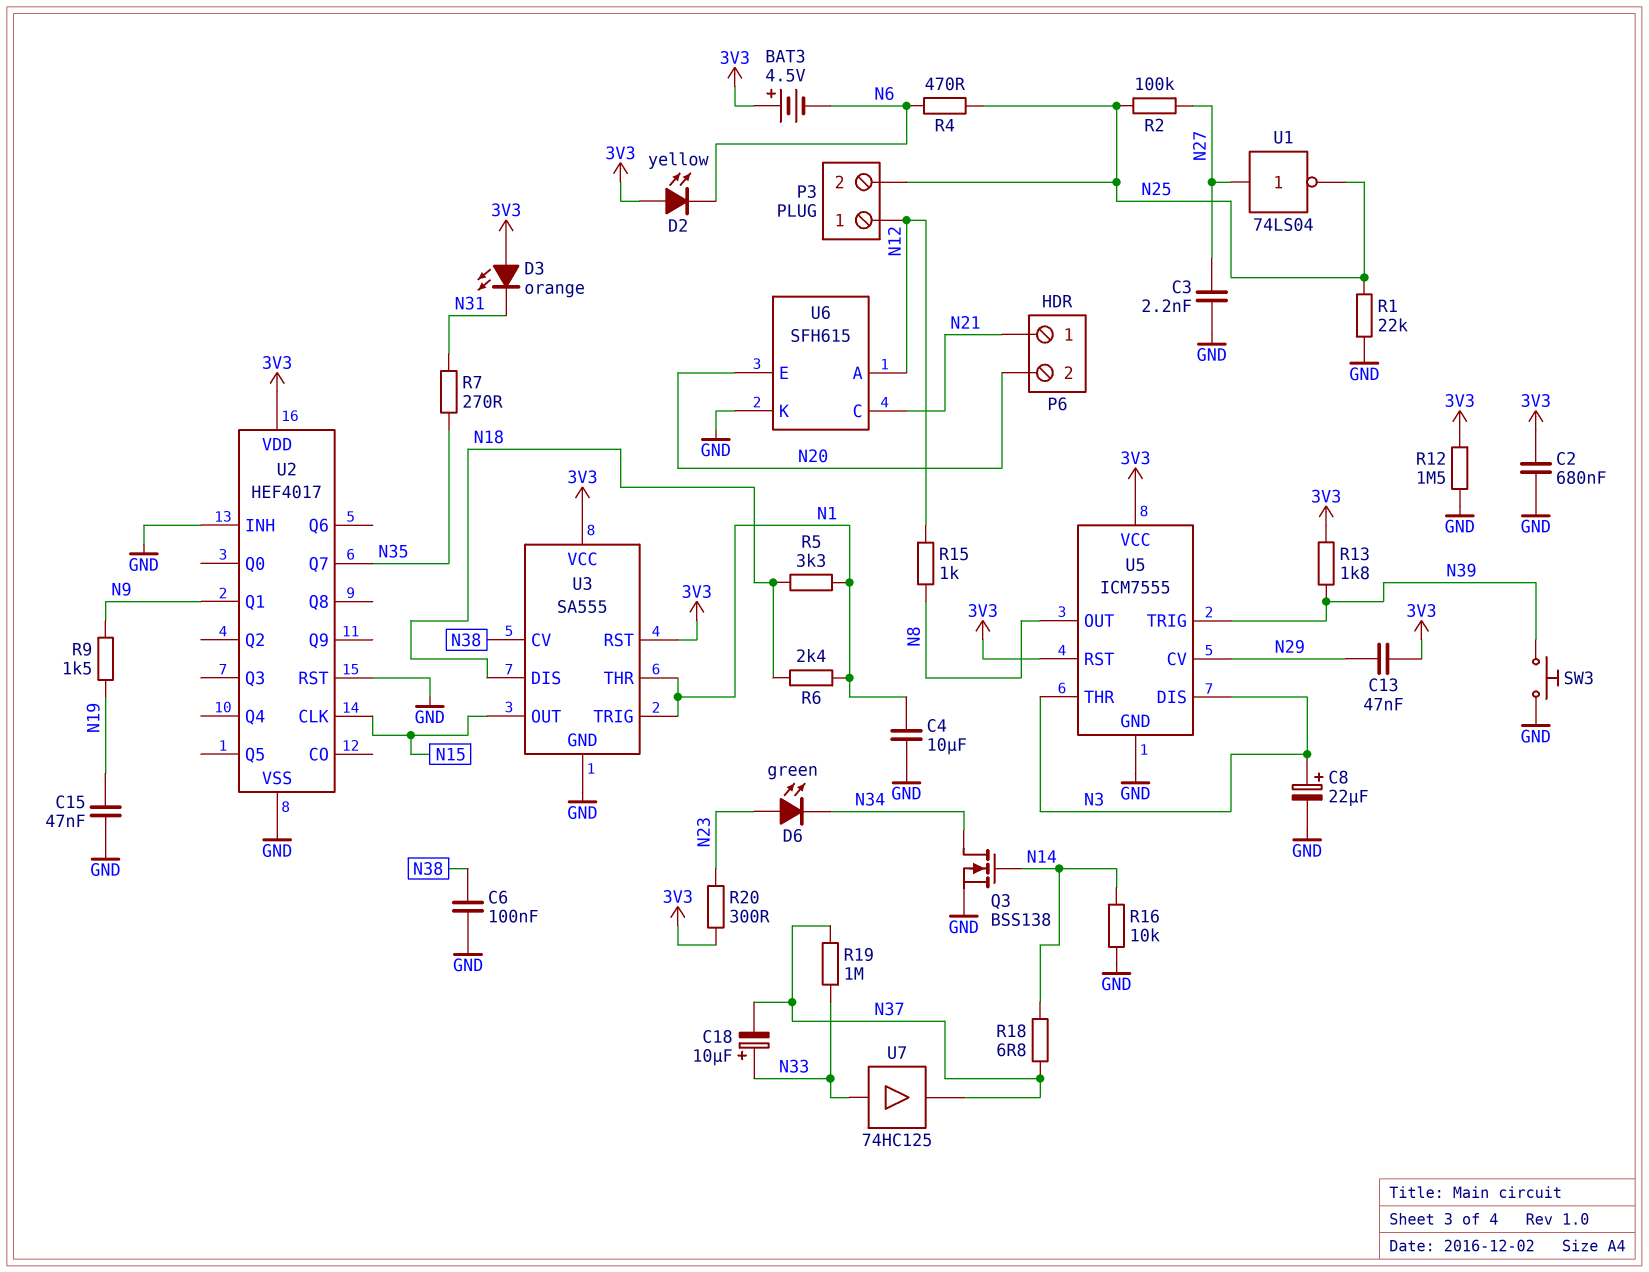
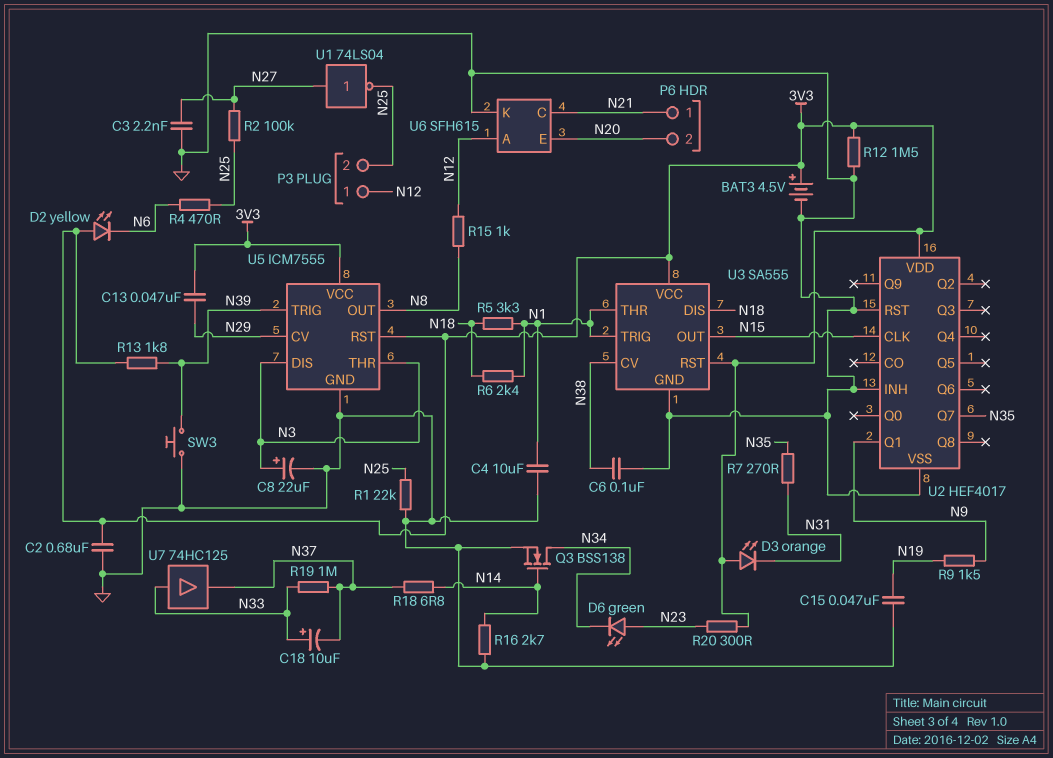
BAT3: 4.5V (plus 3V3, minus N6) -> 4.5V (plus 3V3, minus GND)
R16: 10k (GND, N14) -> 2.7k (GND, N14)

